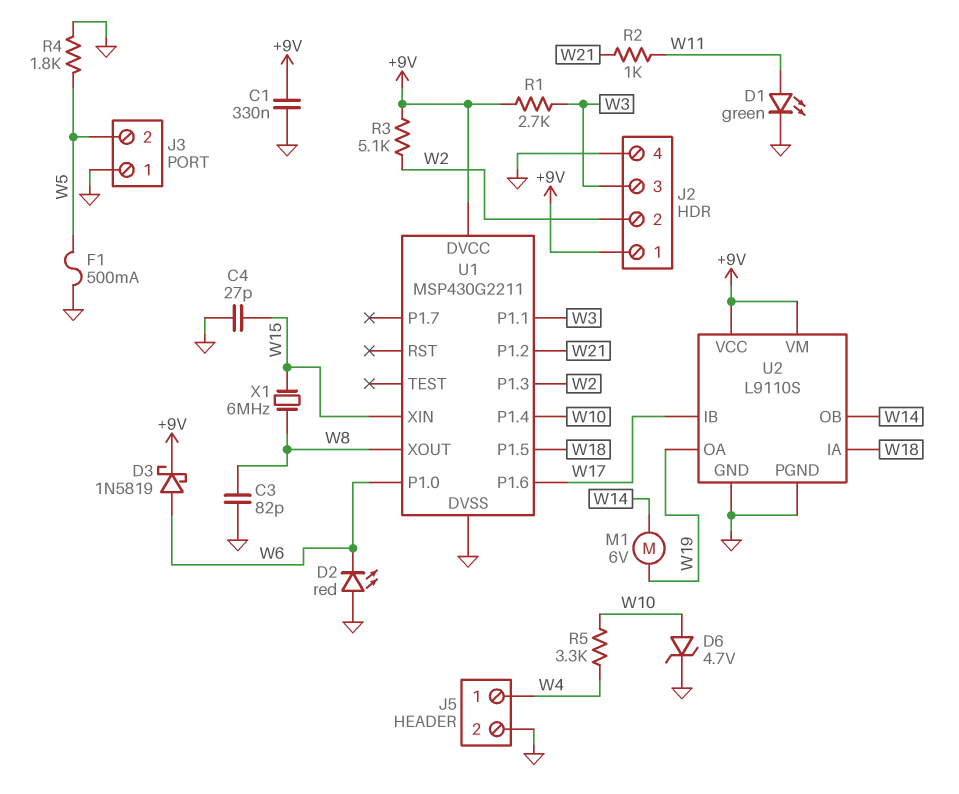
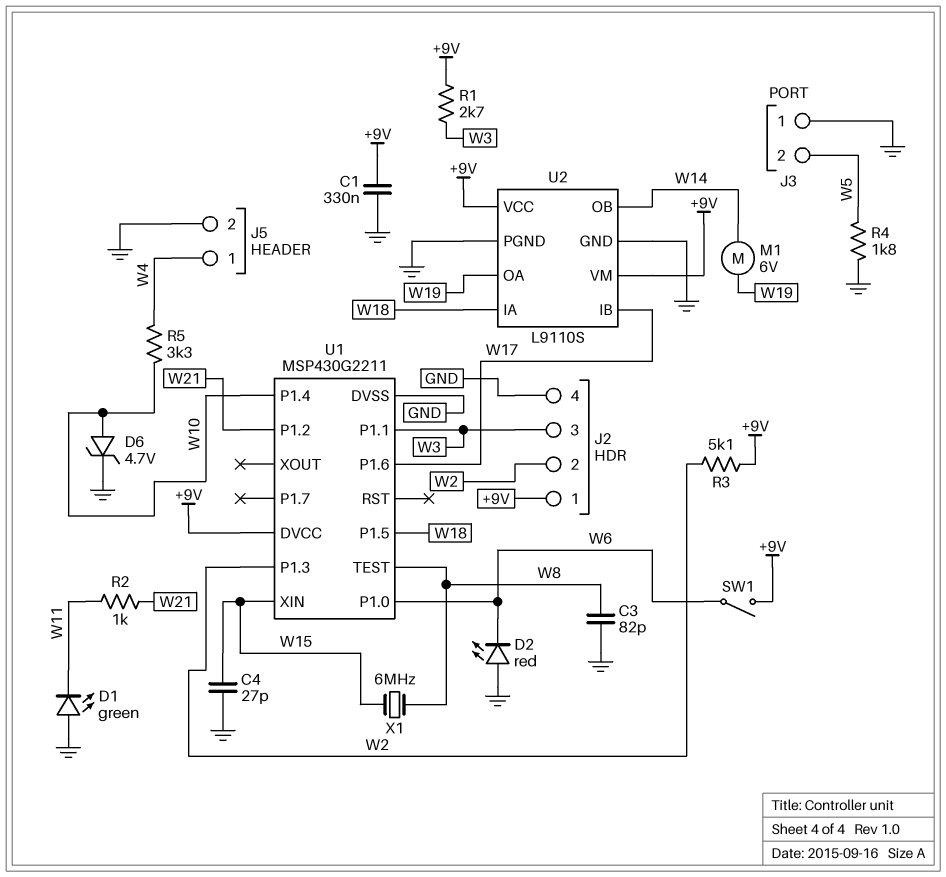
D1: LED green (A W11, K GND) -> LED green (A GND, K W11)
D3: schottky 1N5819 (A W6, K +9V) -> none
F1: 500mA (GND, W5) -> none
SW1: none -> switch (+9V, W6)
U1 pin TEST: none -> W8
U1 pin XOUT: W8 -> none

